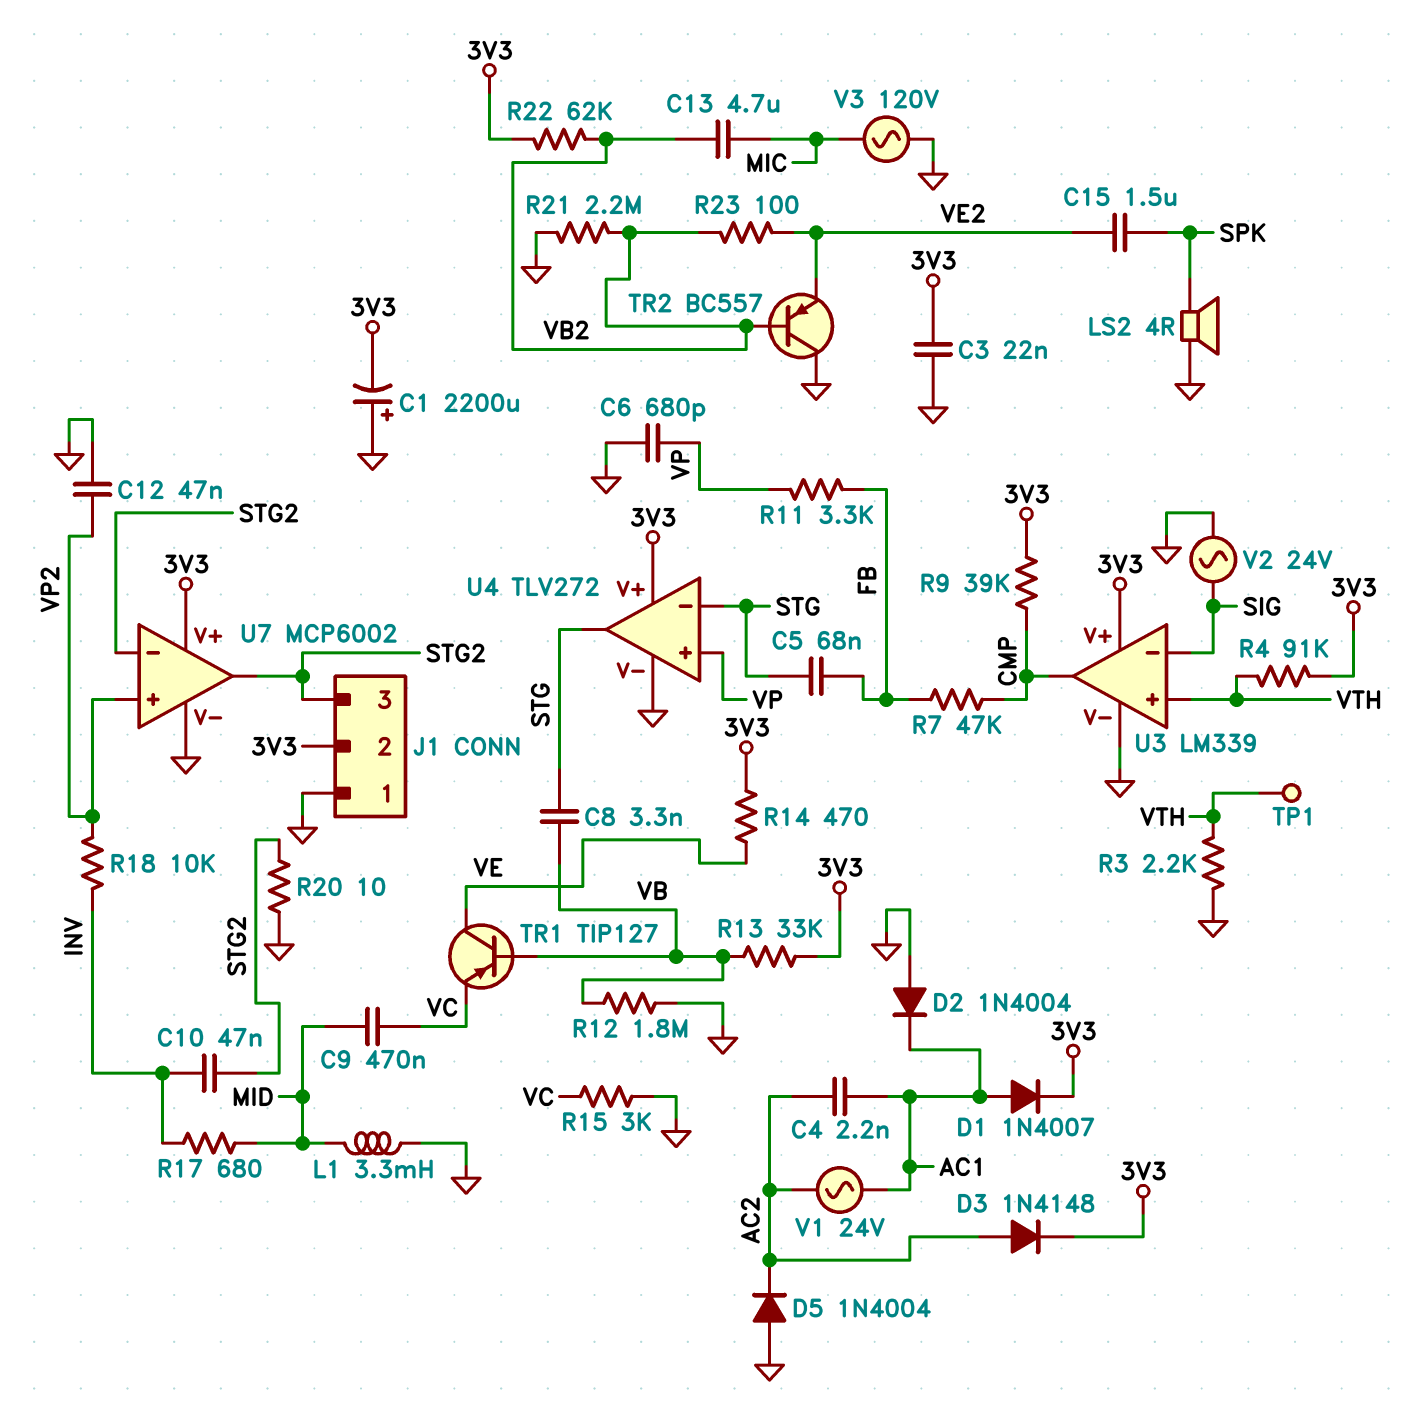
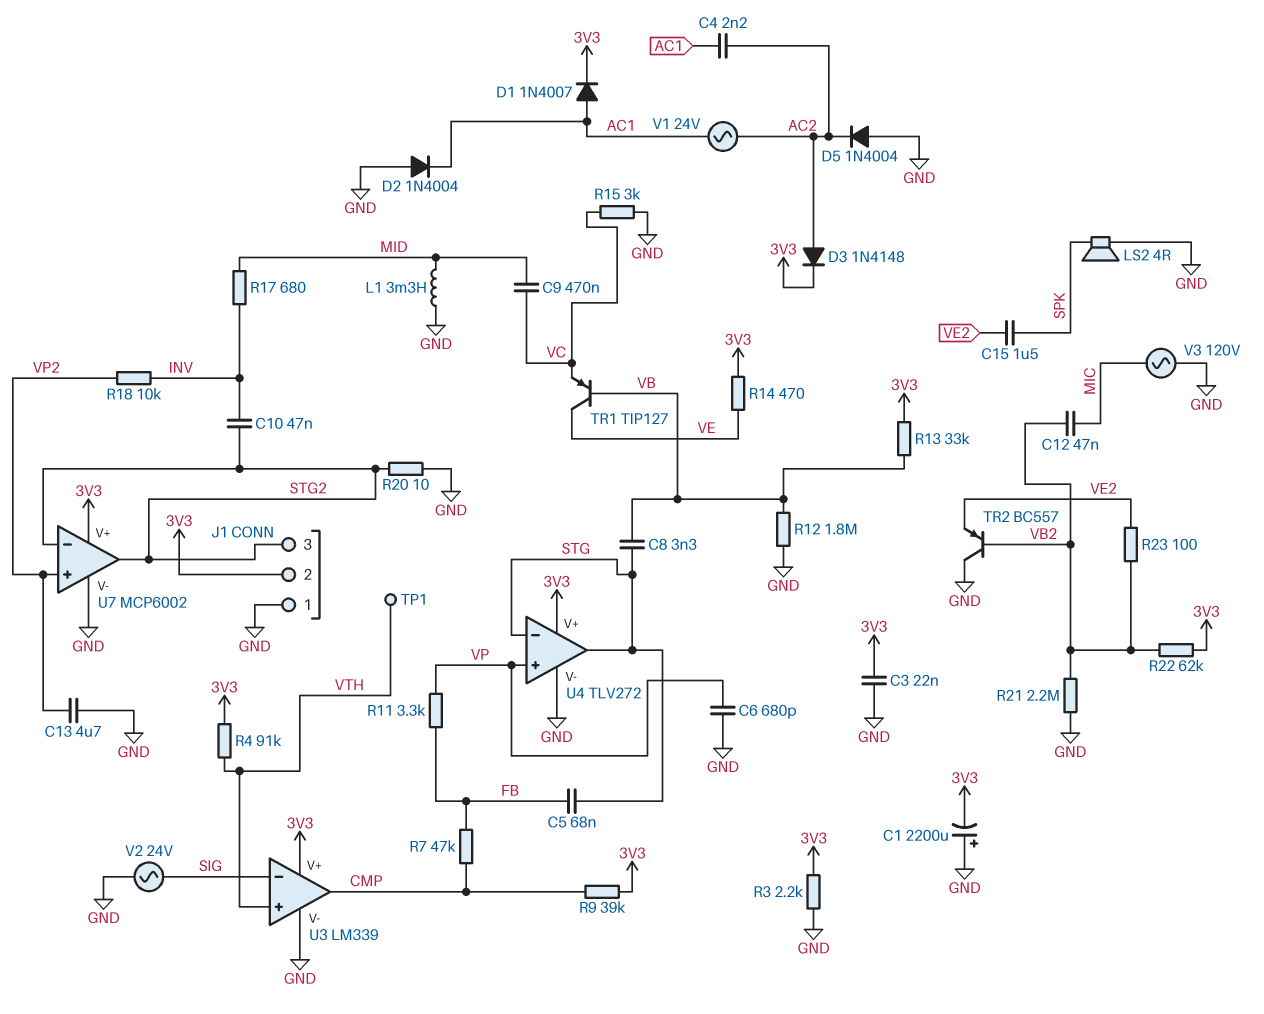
C12: 47nF (GND, VP2) -> 47nF (MIC, VB2)
C13: 4.7uF (MIC, VB2) -> 4.7uF (GND, VP2)
R3: 2.2k (GND, VTH) -> 2.2k (3V3, GND)

